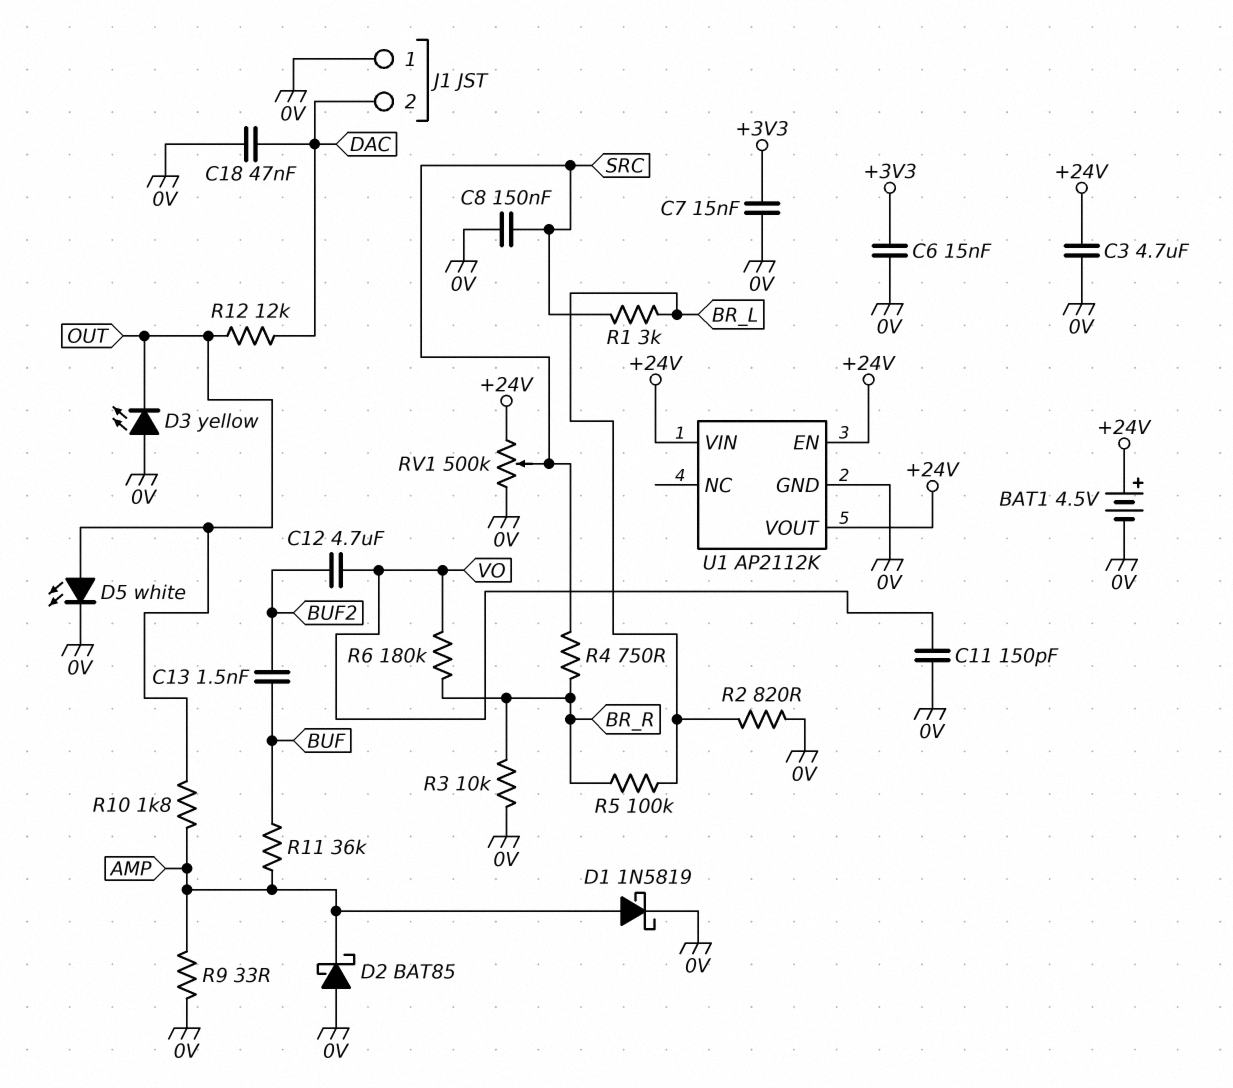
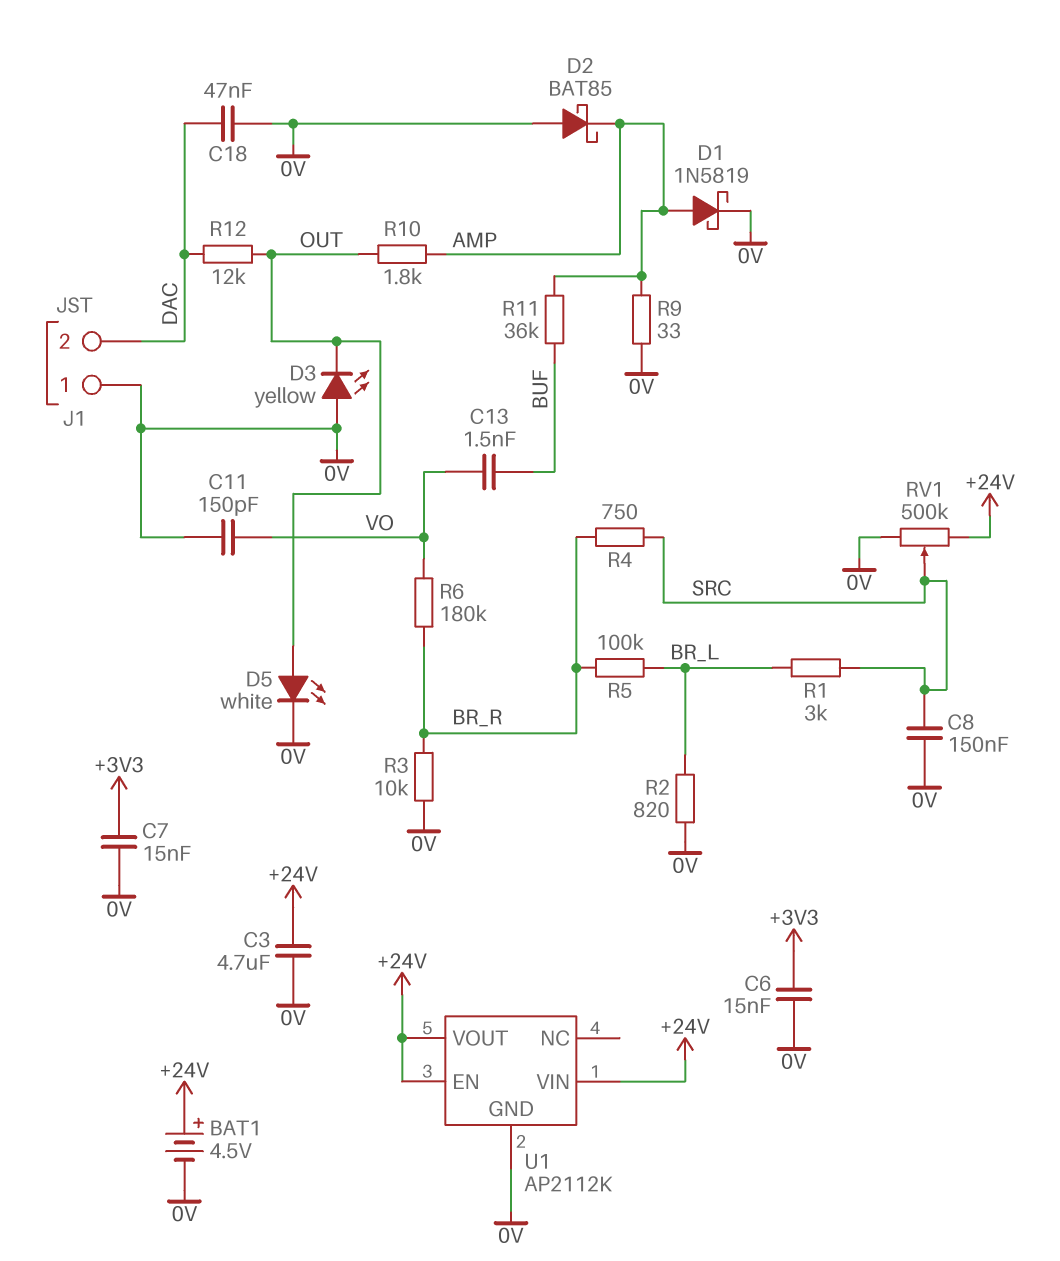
C12: 4.7uF (BUF2, VO) -> none
C13: 1.5nF (BUF, BUF2) -> 1.5nF (BUF, VO)

